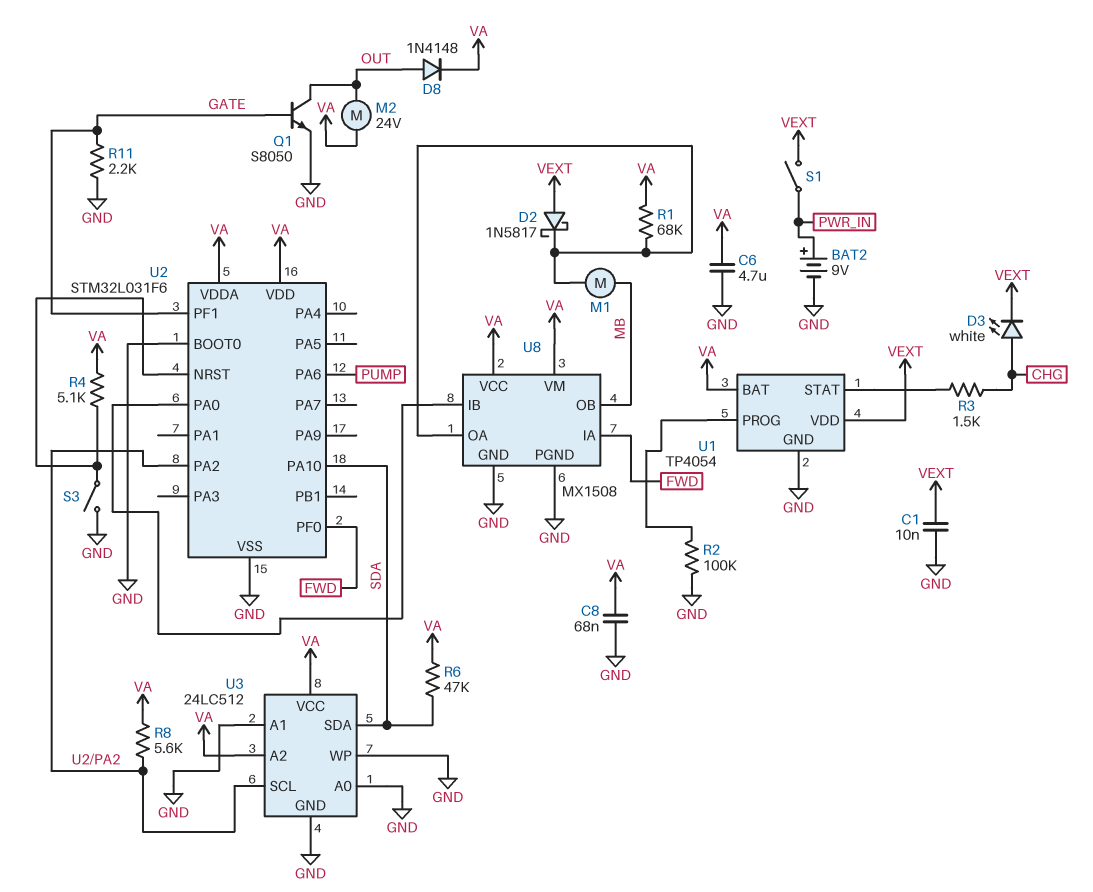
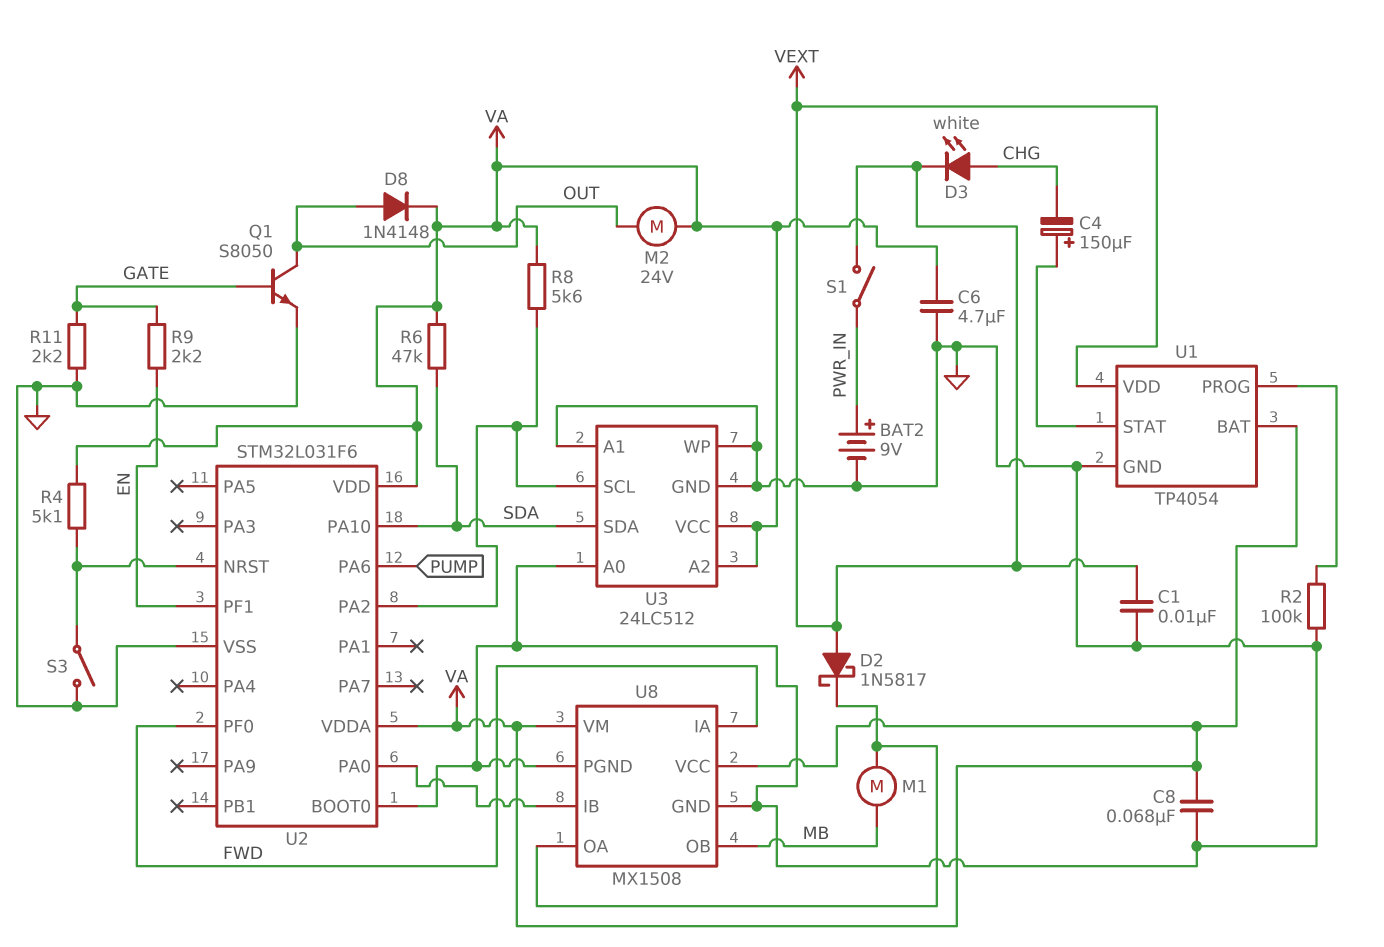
C4: none -> 150uF (plus U1/STAT, minus CHG)
R1: 68k (U8/OA, VA) -> none
R3: 1.5k (CHG, U1/STAT) -> none
R9: none -> 2.2k (EN, GATE)
U2 pin PF1: GATE -> EN

